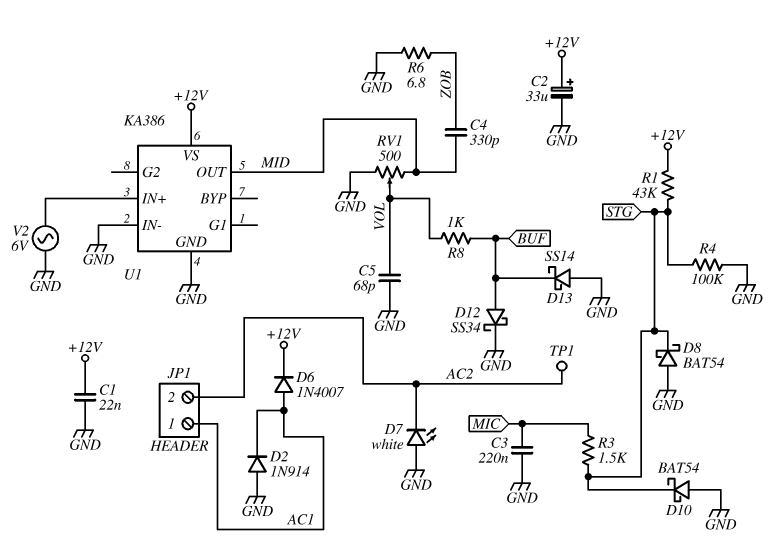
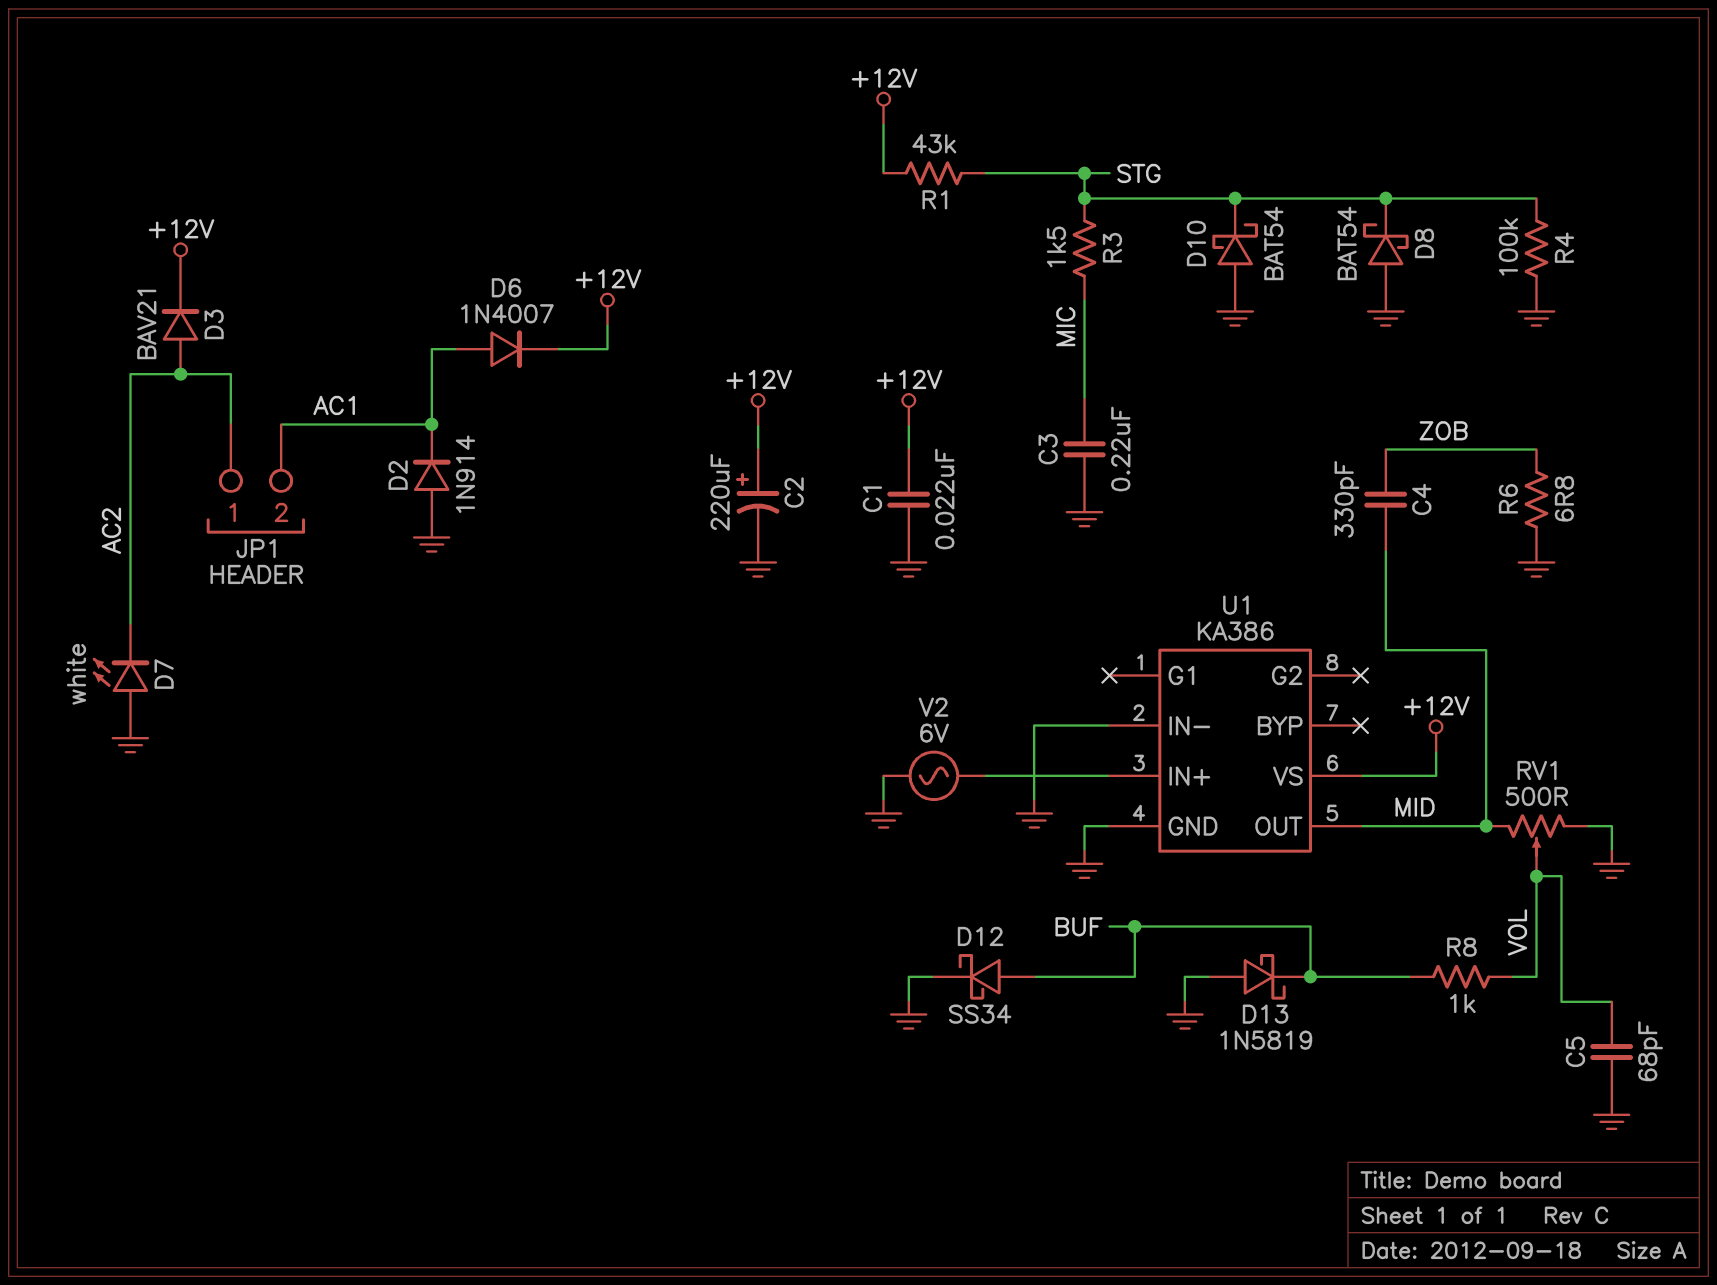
C2: 33uF (plus +12V, minus GND) -> 220uF (plus +12V, minus GND)
D3: none -> diode BAV21 (A AC2, K +12V)
D13: schottky SS14 (A GND, K BUF) -> schottky 1N5819 (A GND, K BUF)
JP1 pin 1: AC1 -> AC2
JP1 pin 2: AC2 -> AC1
TP1: test point (AC2) -> none

